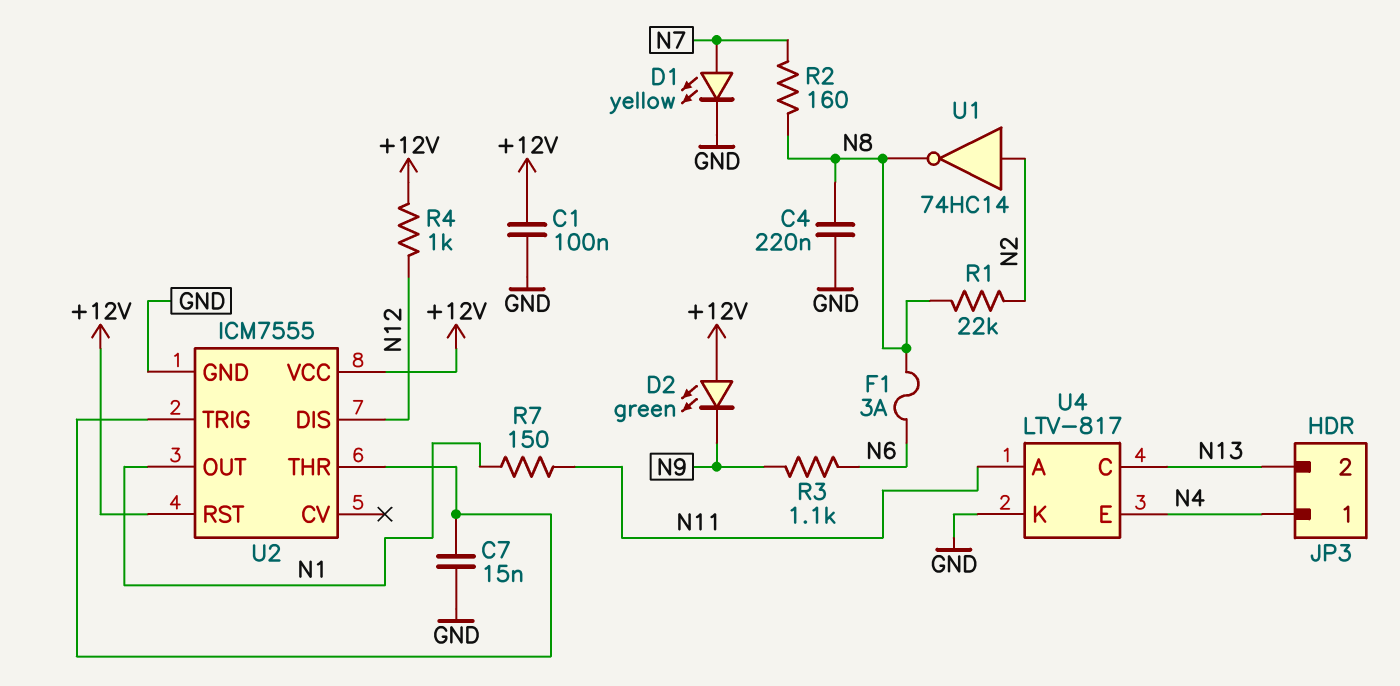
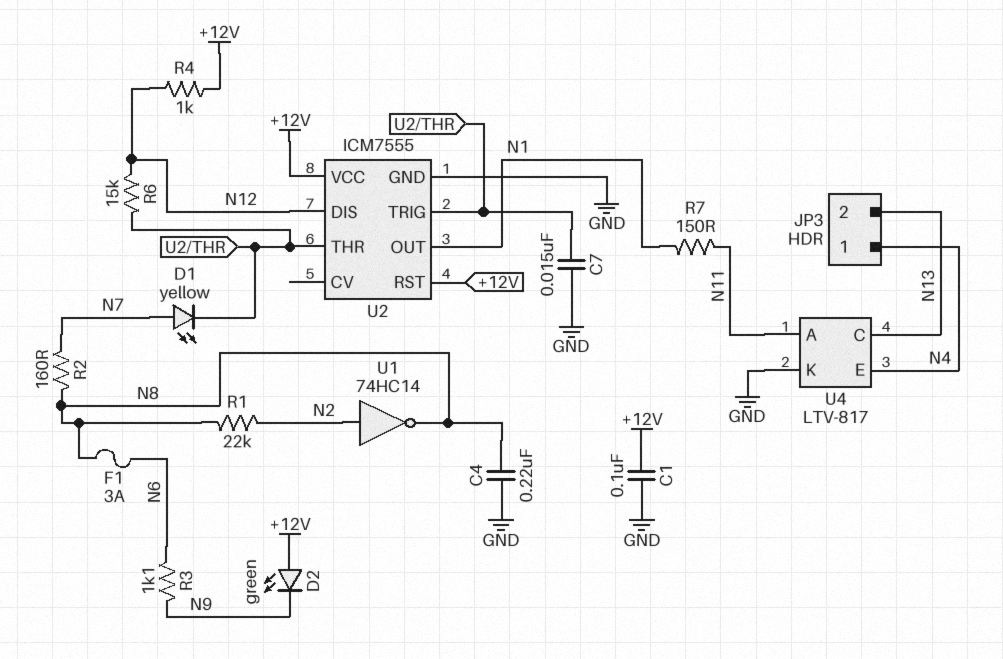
D1: LED yellow (A N7, K GND) -> LED yellow (A N7, K U2/THR)
R6: none -> 15k (N12, U2/THR)

